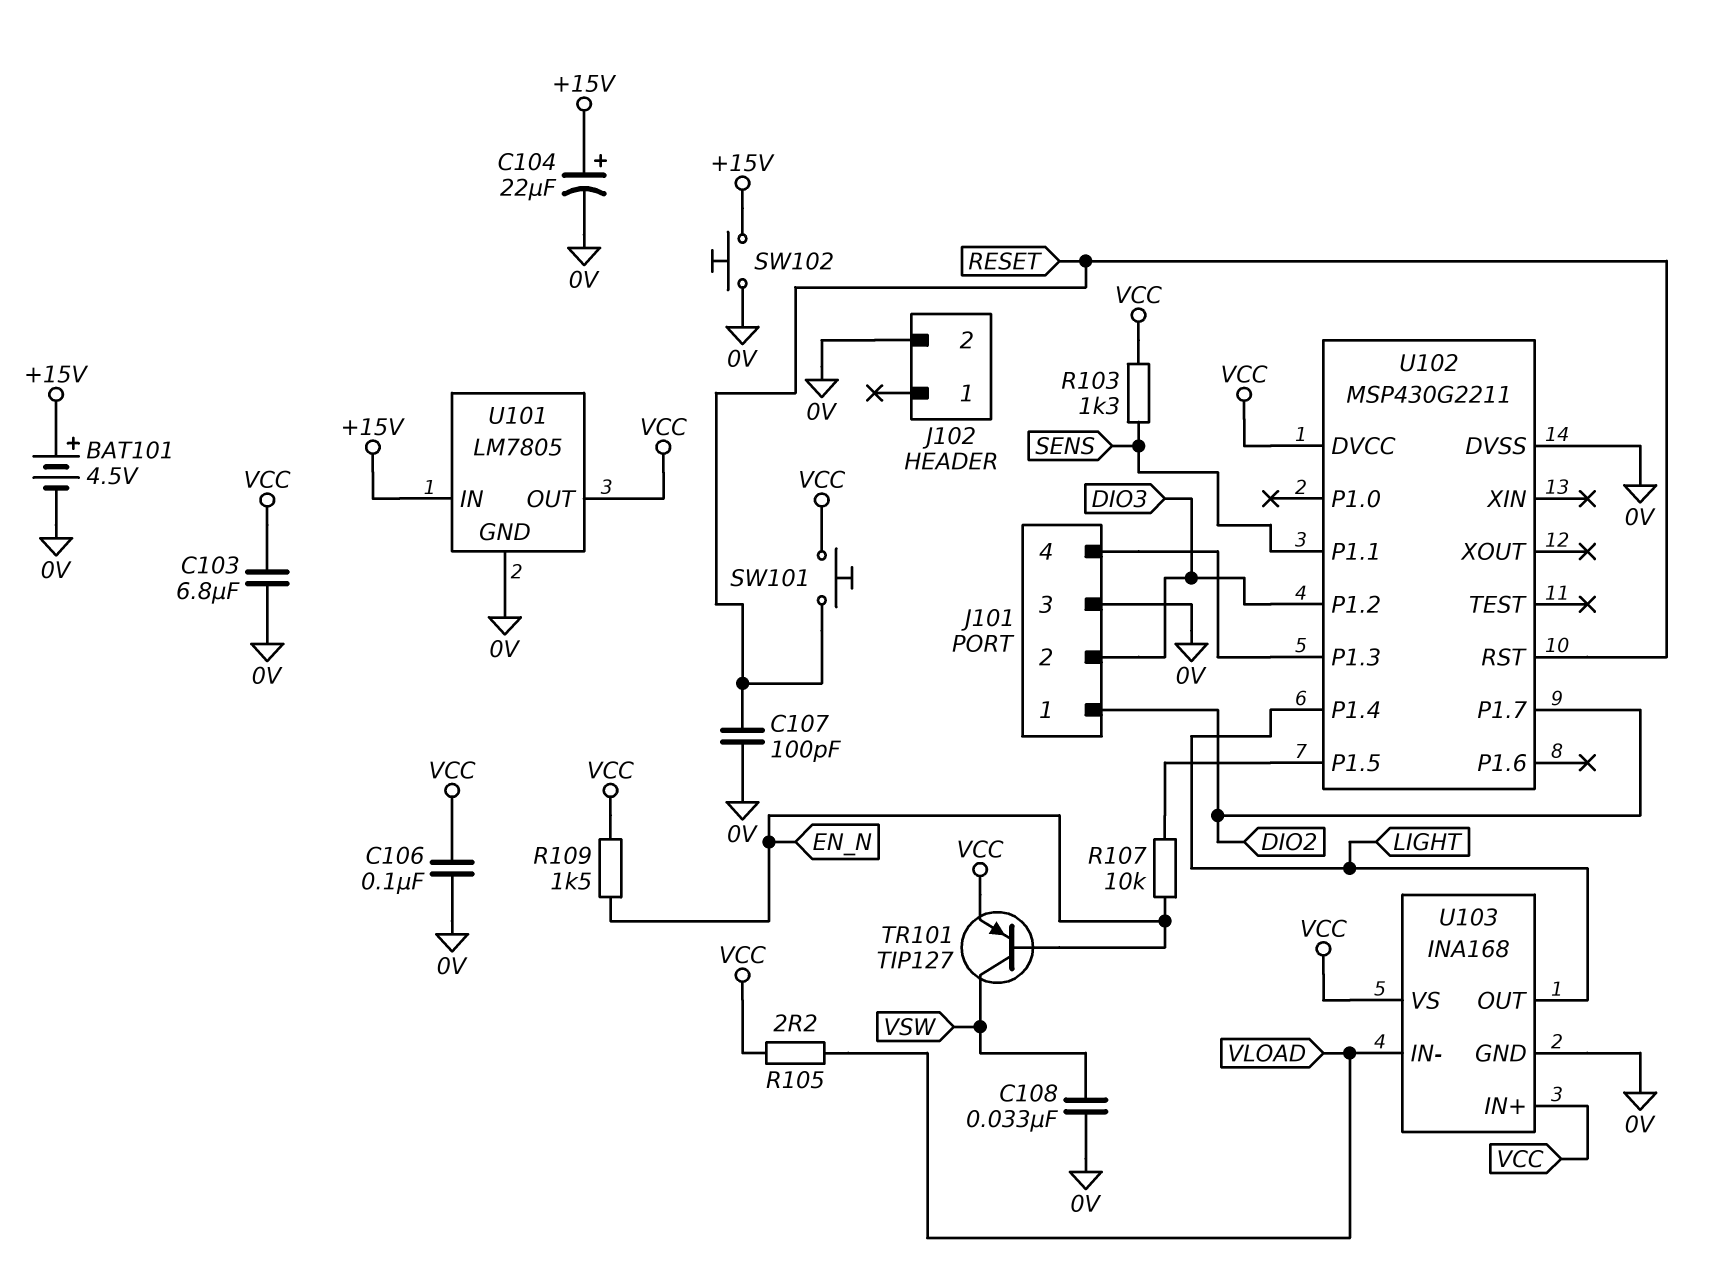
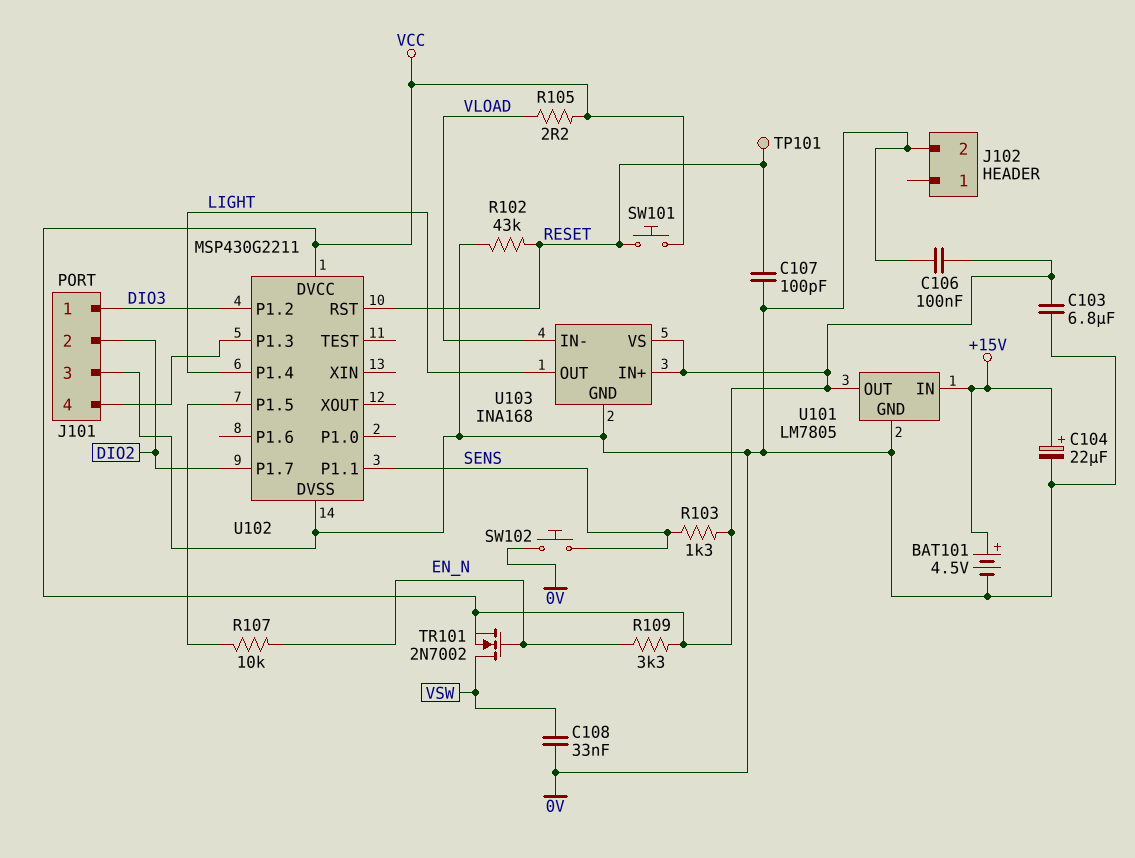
J101 pin 1: DIO2 -> DIO3
J101 pin 2: DIO3 -> DIO2
R102: none -> 43k (0V, RESET)
R109: 1.5k (EN_N, VCC) -> 3.3k (EN_N, VCC)
SW102: button (+15V, 0V) -> button (0V, SENS)
TP101: none -> test point (RESET)
TR101: PNP TIP127 (B EN_N, C VSW, E VCC) -> NMOS 2N7002 (G EN_N, D VSW, S VCC)

